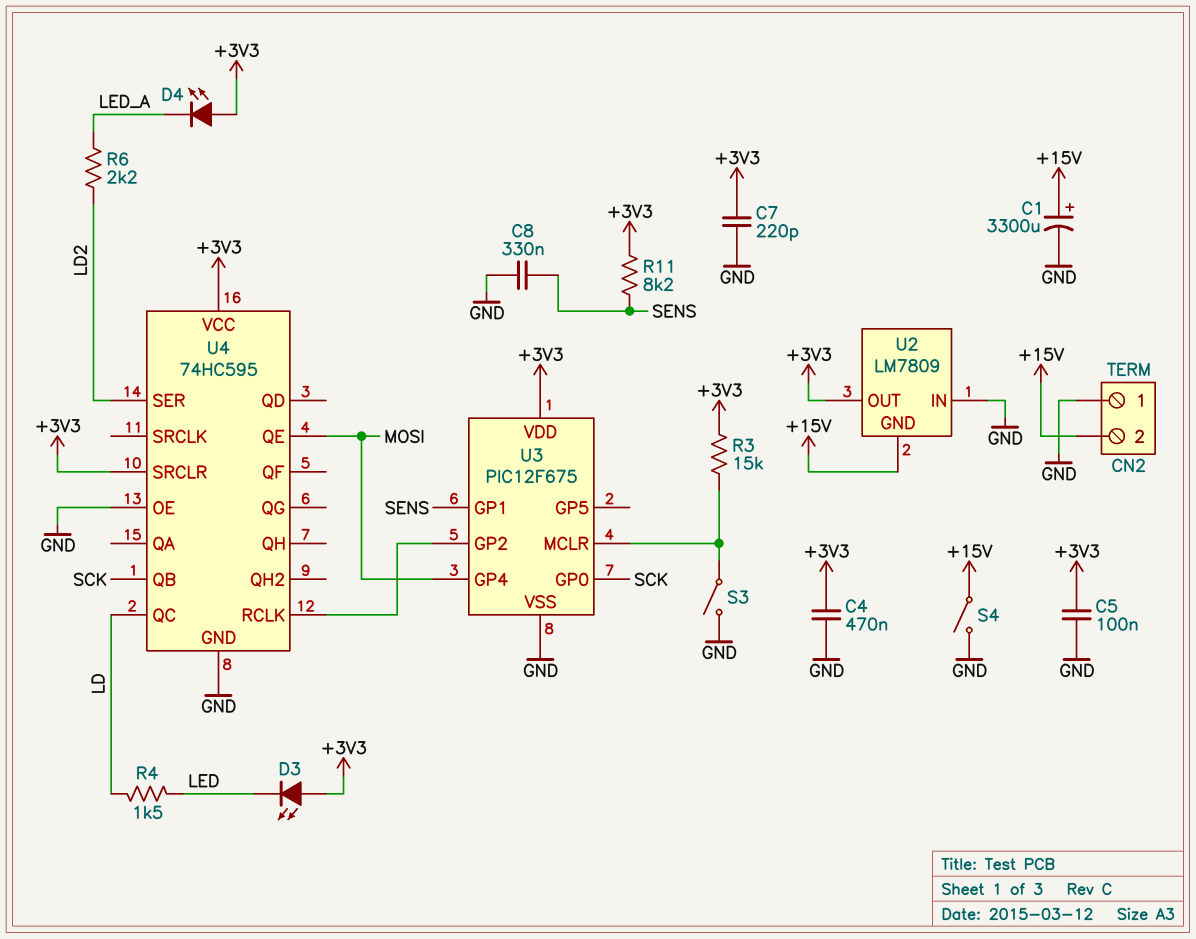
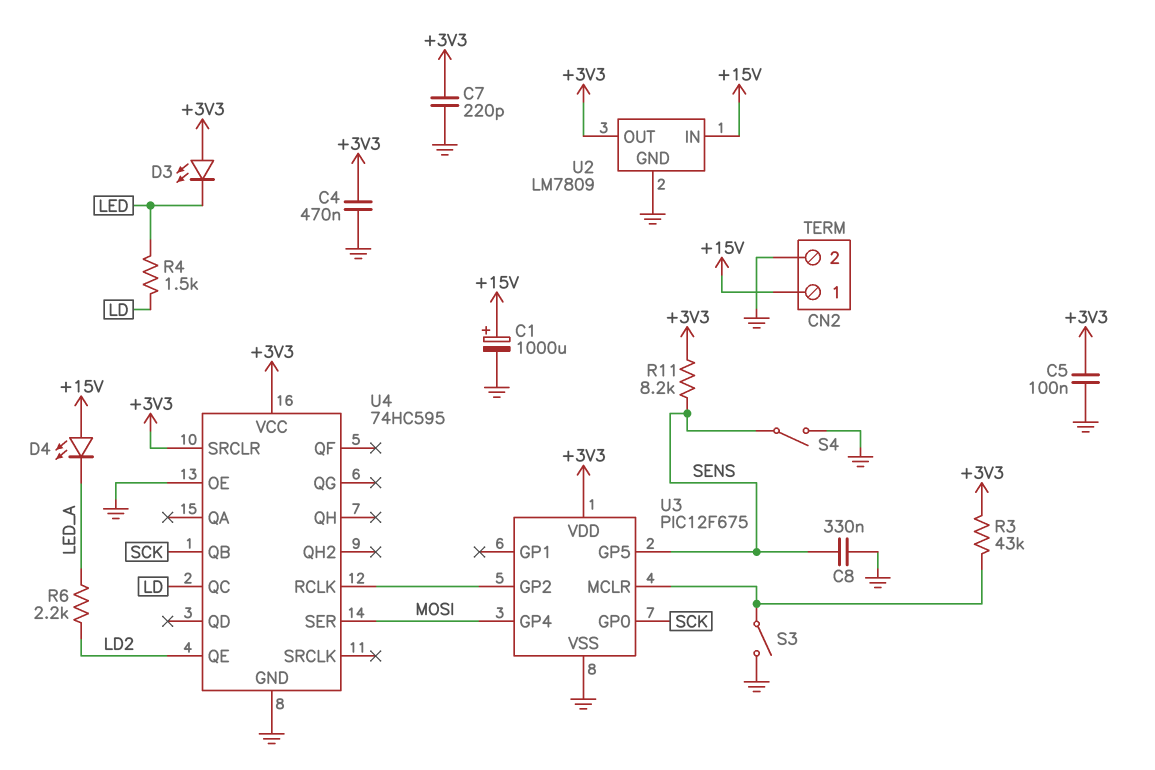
C1: 3300uF (plus +15V, minus GND) -> 1000uF (plus +15V, minus GND)
CN2 pin 1: GND -> +15V
CN2 pin 2: +15V -> GND
D4: LED (A +3V3, K LED_A) -> LED (A +15V, K LED_A)
R3: 15k (+3V3, U3/MCLR) -> 43k (+3V3, U3/MCLR)
S4: switch (+15V, GND) -> switch (GND, SENS)
U2 pin GND: +15V -> GND
U2 pin IN: GND -> +15V
U3 pin GP1: SENS -> none
U3 pin GP5: none -> SENS
U4 pin QE: MOSI -> LD2
U4 pin SER: LD2 -> MOSI

